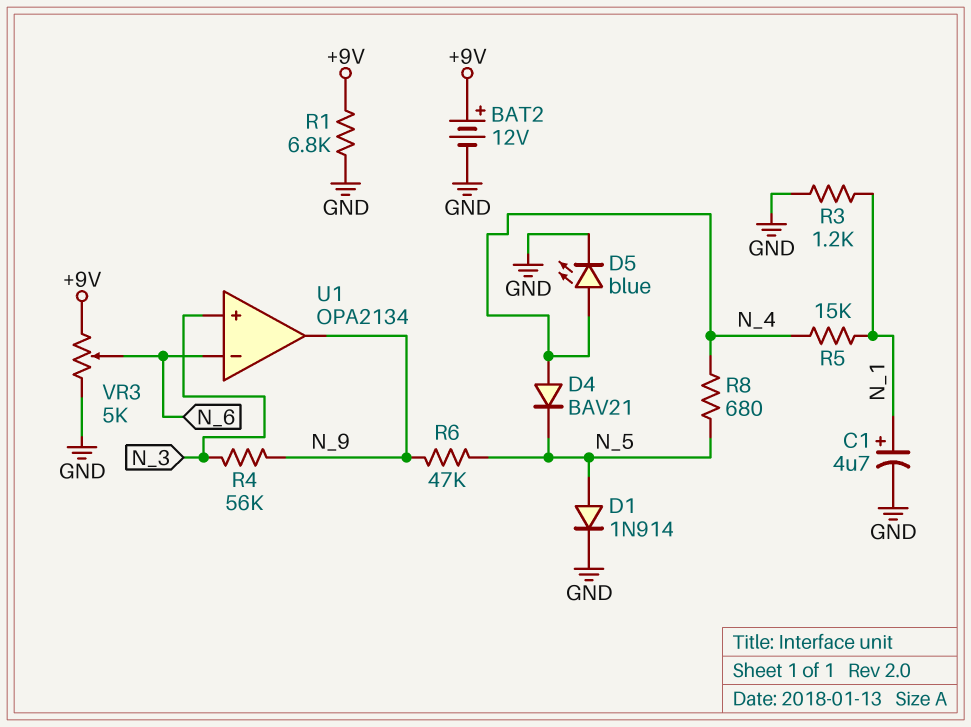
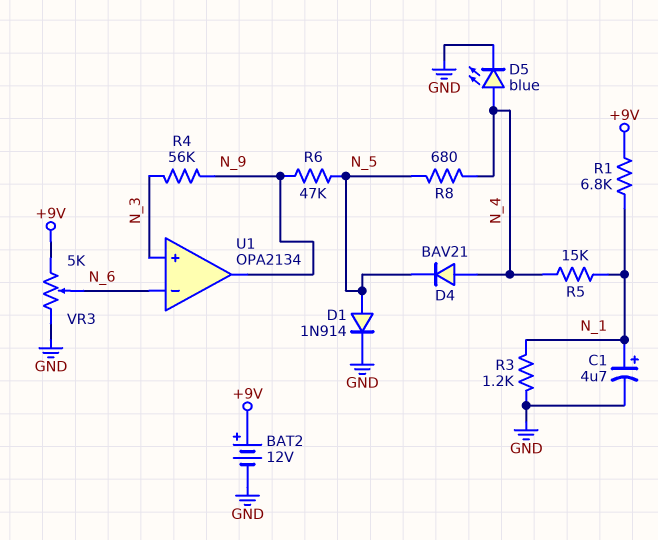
R1: 6.8k (+9V, GND) -> 6.8k (+9V, N_1)

